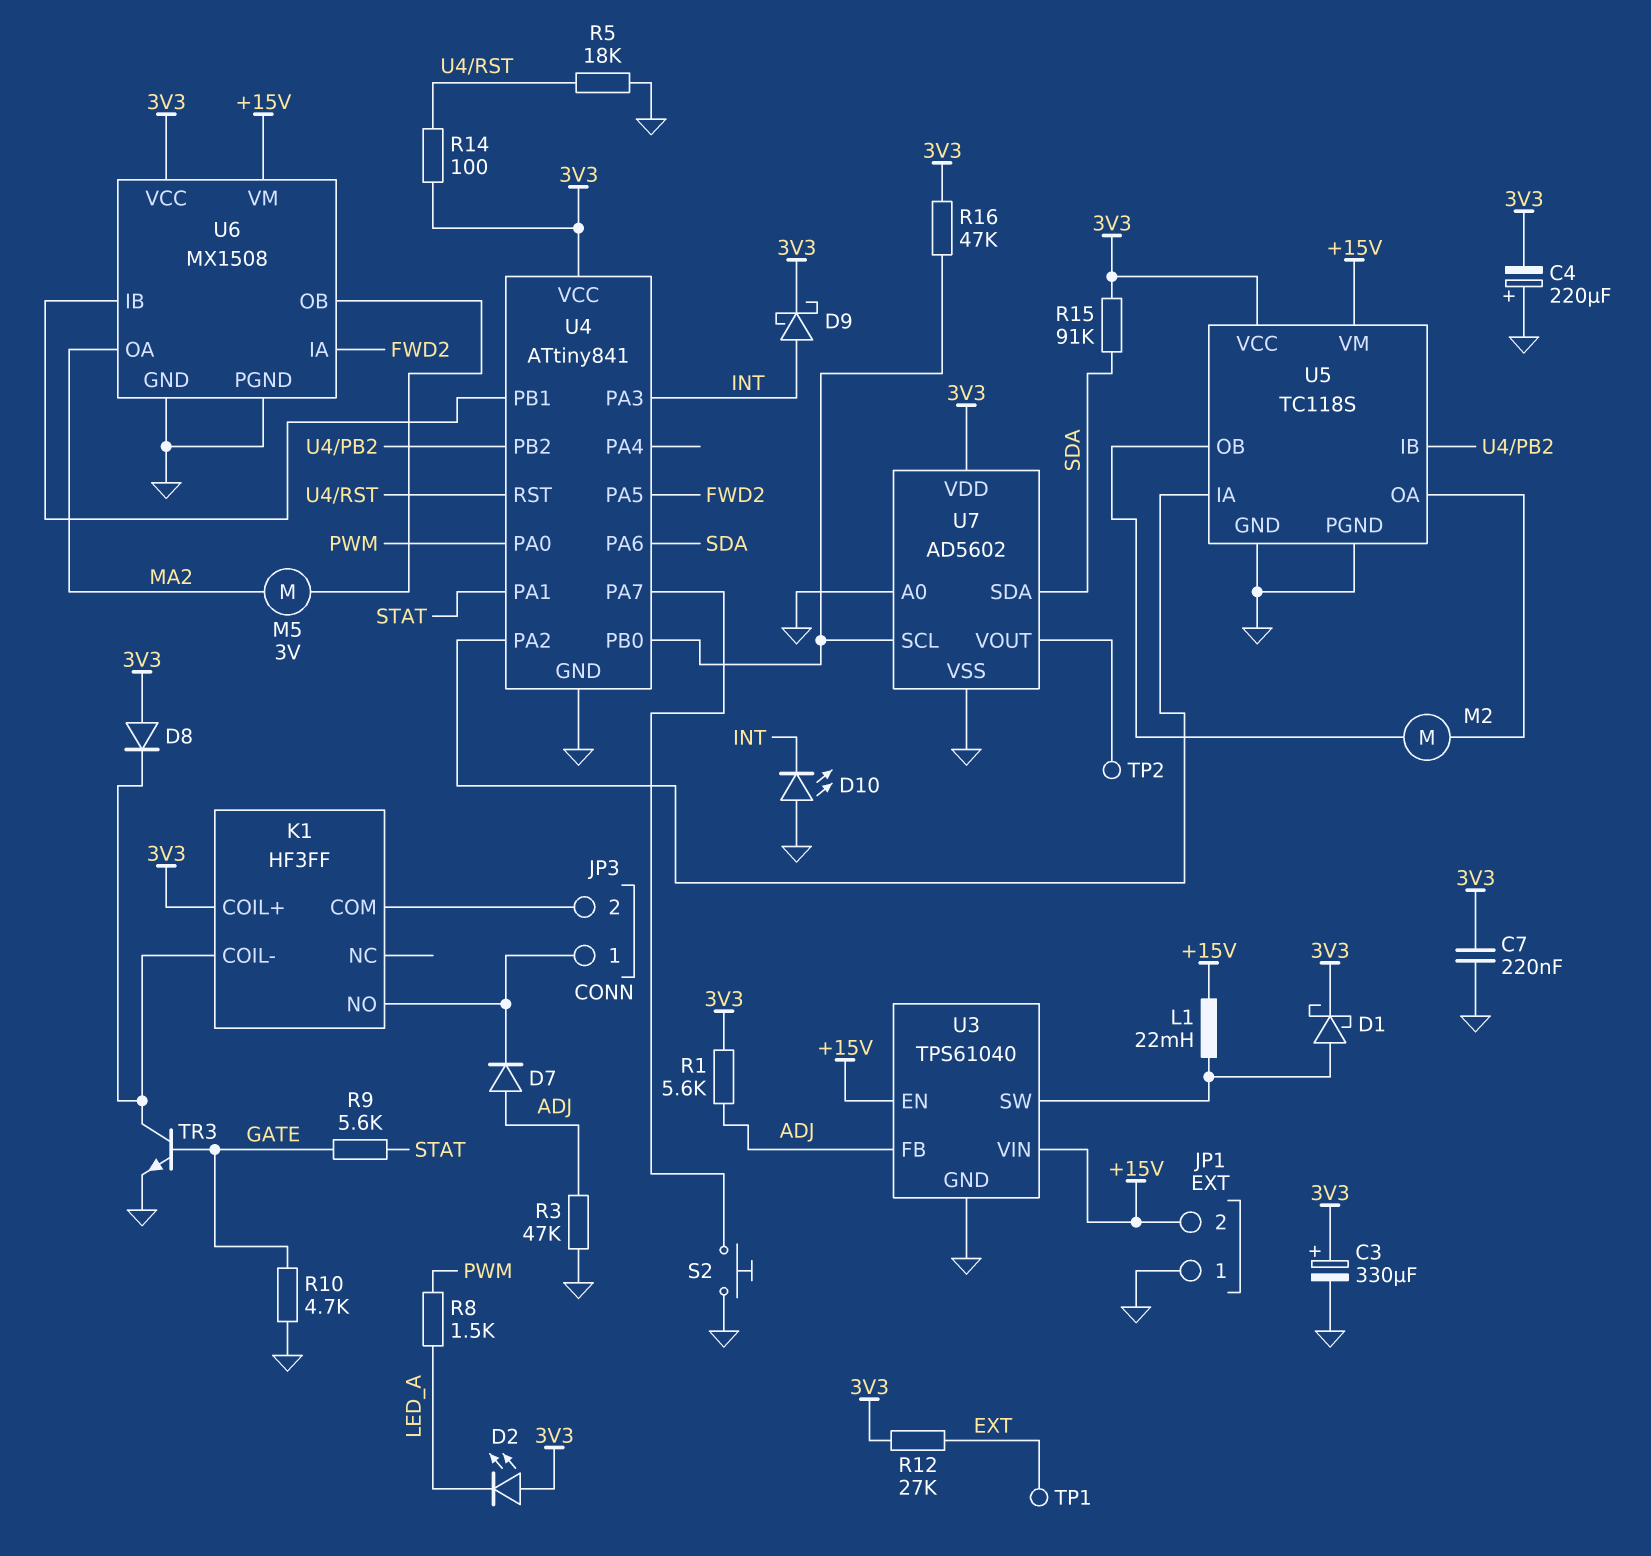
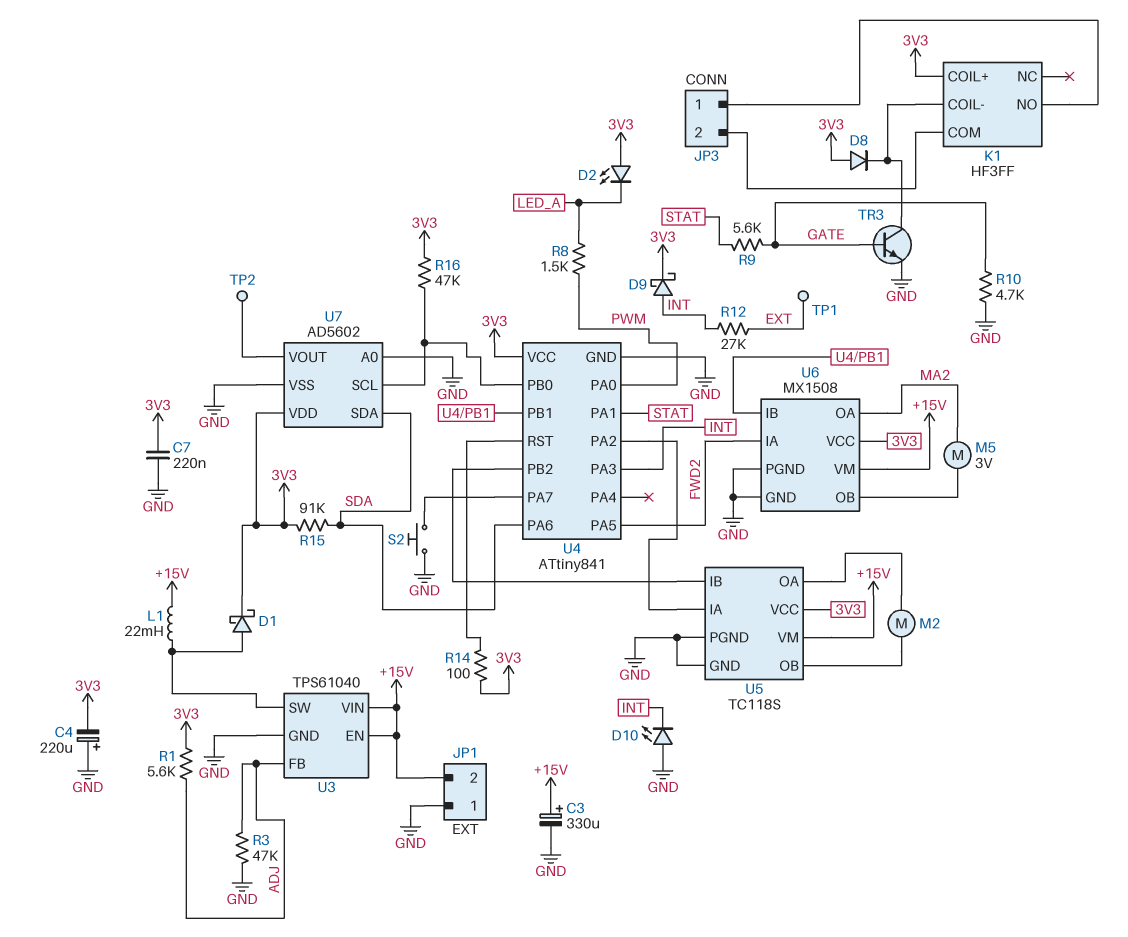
C3: 330uF (plus 3V3, minus GND) -> 330uF (plus +15V, minus GND)
D7: diode (A ADJ, K JP3/1) -> none
R5: 18k (GND, U4/RST) -> none
R12: 27k (3V3, EXT) -> 27k (EXT, INT)

